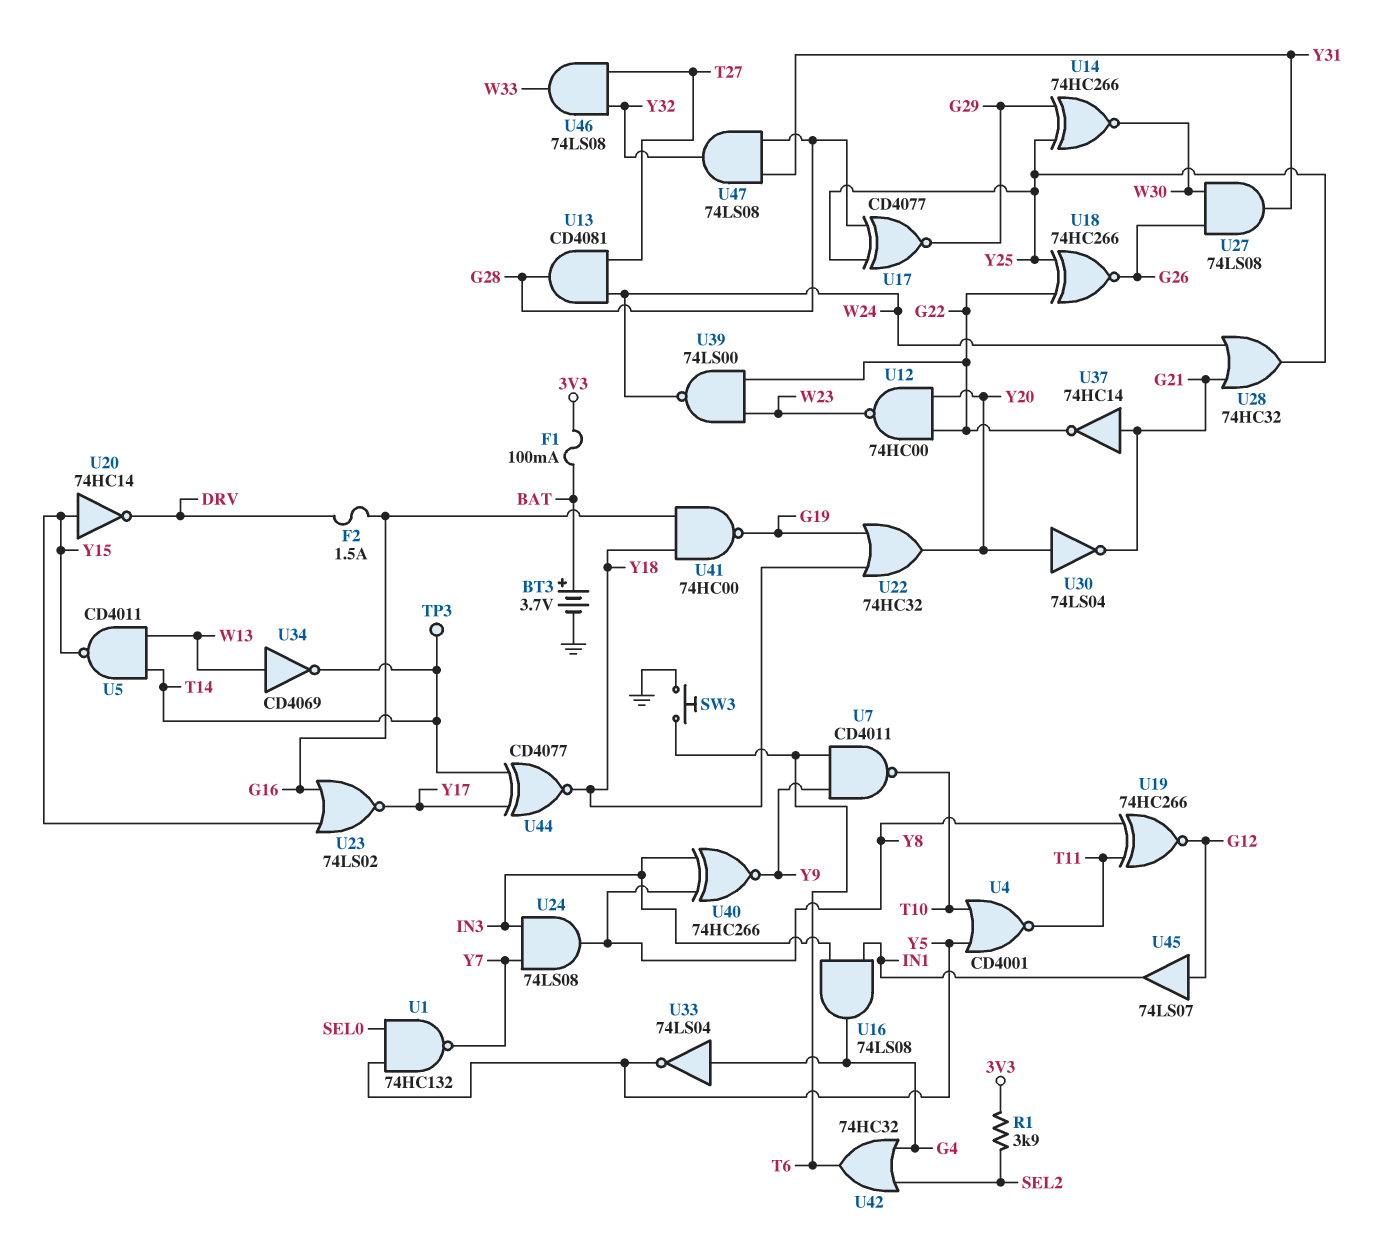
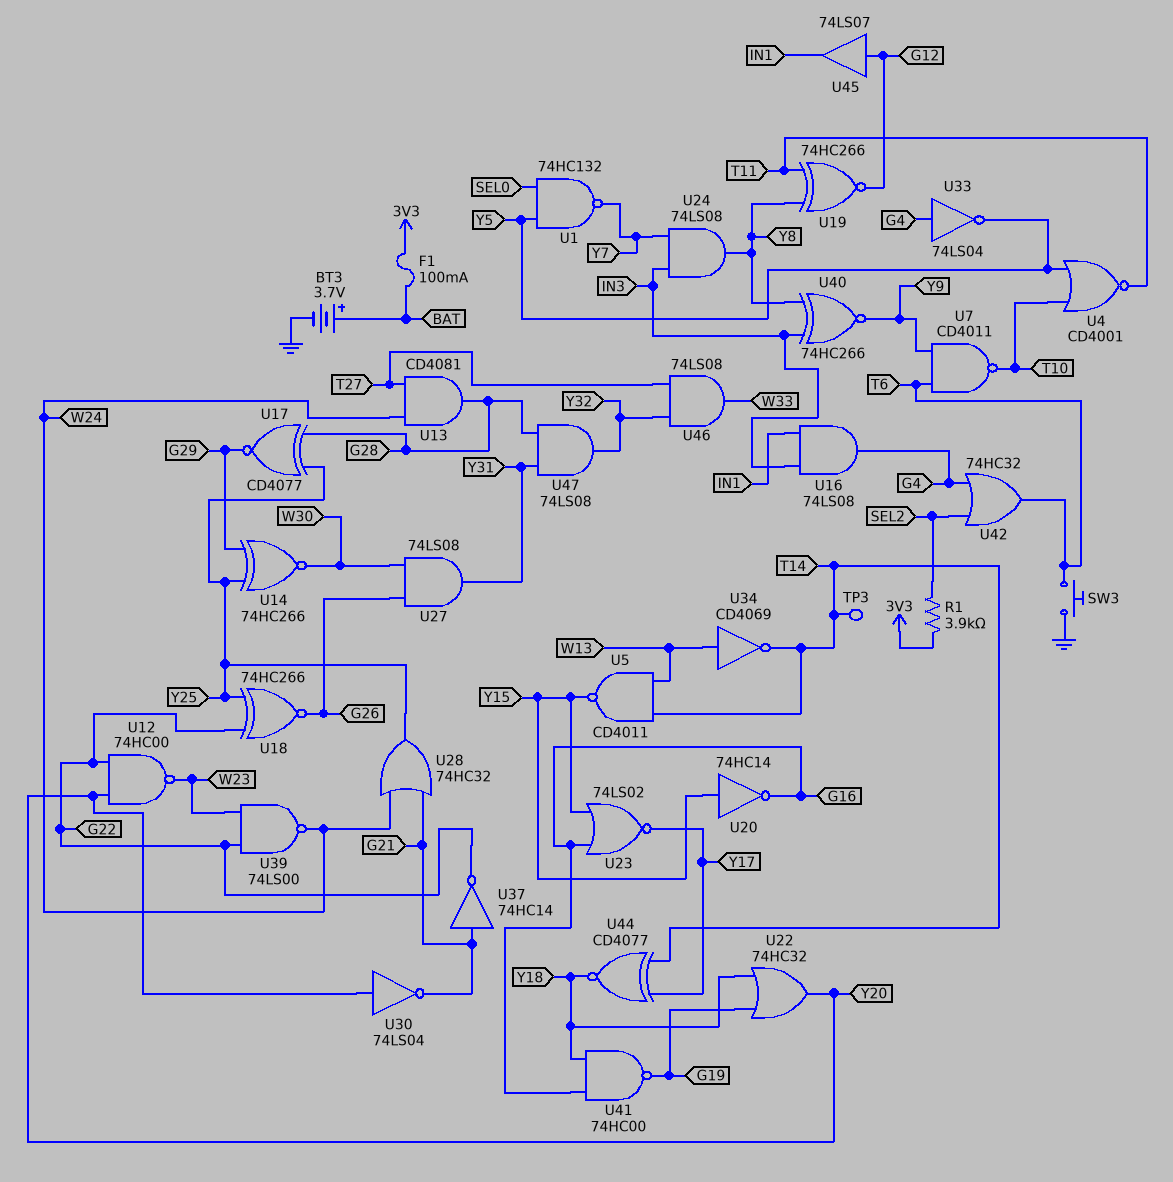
F2: 1.5A (DRV, G16) -> none
U20: NOT 74HC14 (in Y15, out DRV) -> NOT 74HC14 (in Y15, out G16)

